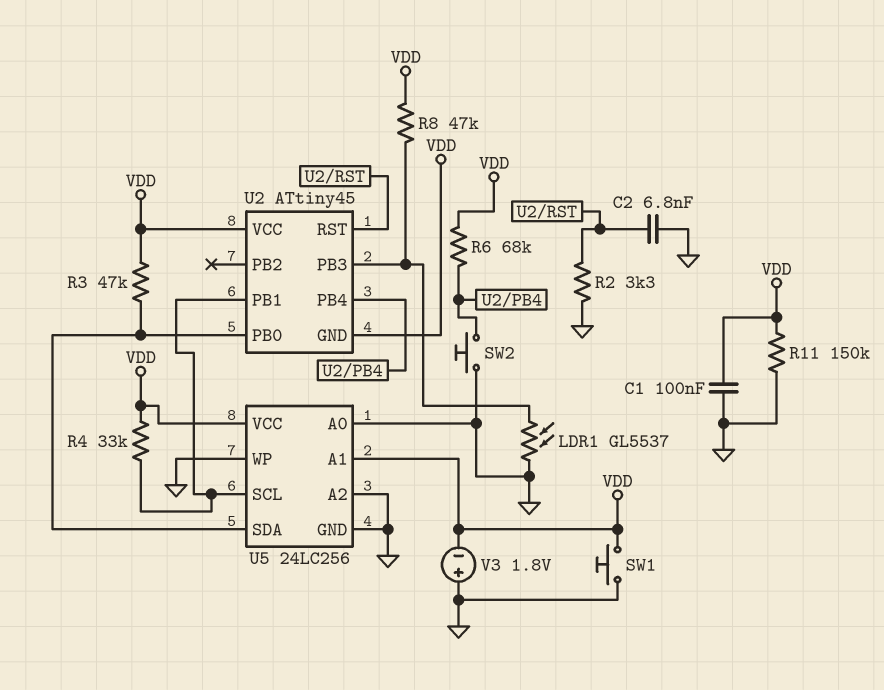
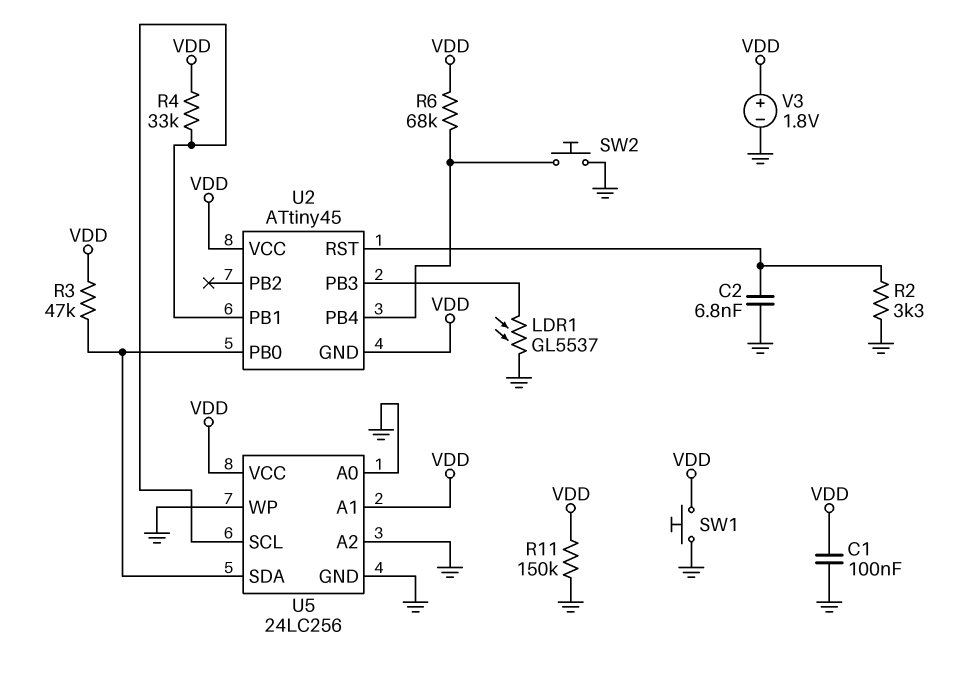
R8: 47k (U2/PB3, VDD) -> none
V3: 1.8V (plus GND, minus VDD) -> 1.8V (plus VDD, minus GND)

